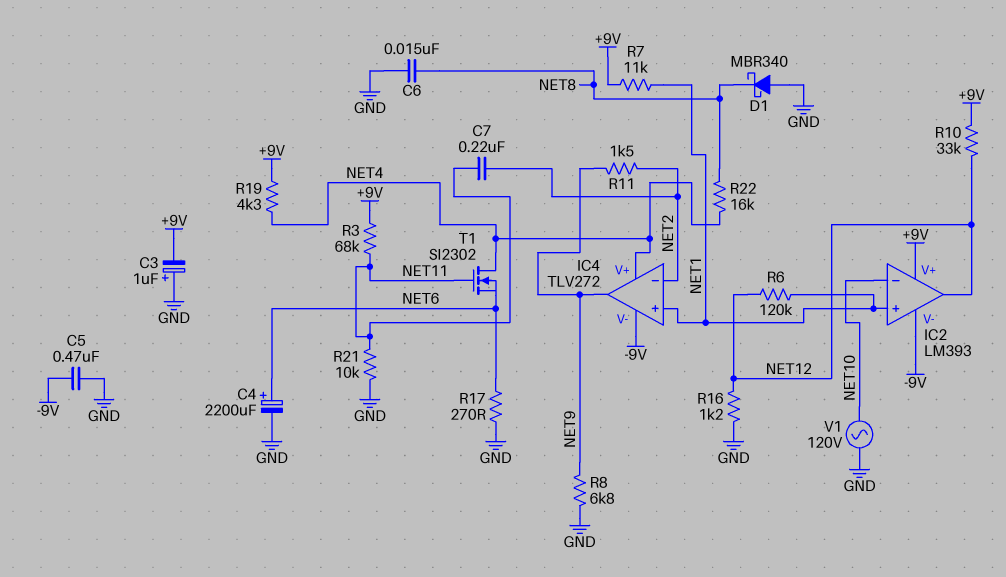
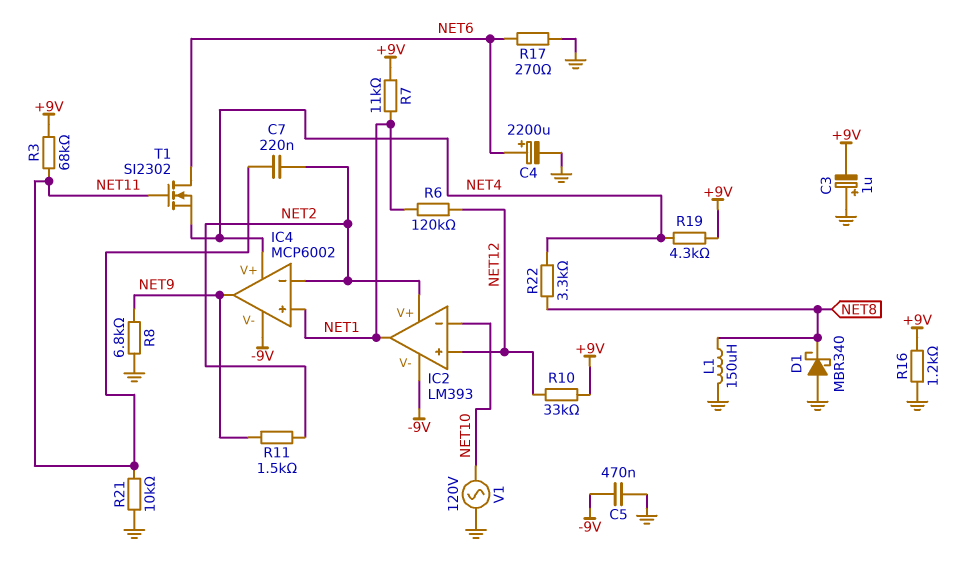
C6: 15nF (GND, NET8) -> none
IC2 pin V+: +9V -> NET2
IC2 pin in+: NET1 -> NET12
IC2 pin out: NET12 -> NET1
IC4: TLV272 -> MCP6002
L1: none -> 150uH (GND, NET8)
R16: 1.2k (GND, NET12) -> 1.2k (+9V, GND)
R22: 16k (NET4, NET8) -> 3.3k (NET4, NET8)
T1: NMOS SI2302 (G NET11, D NET4, S NET6) -> NMOS SI2302 (G NET11, D NET6, S NET4)

